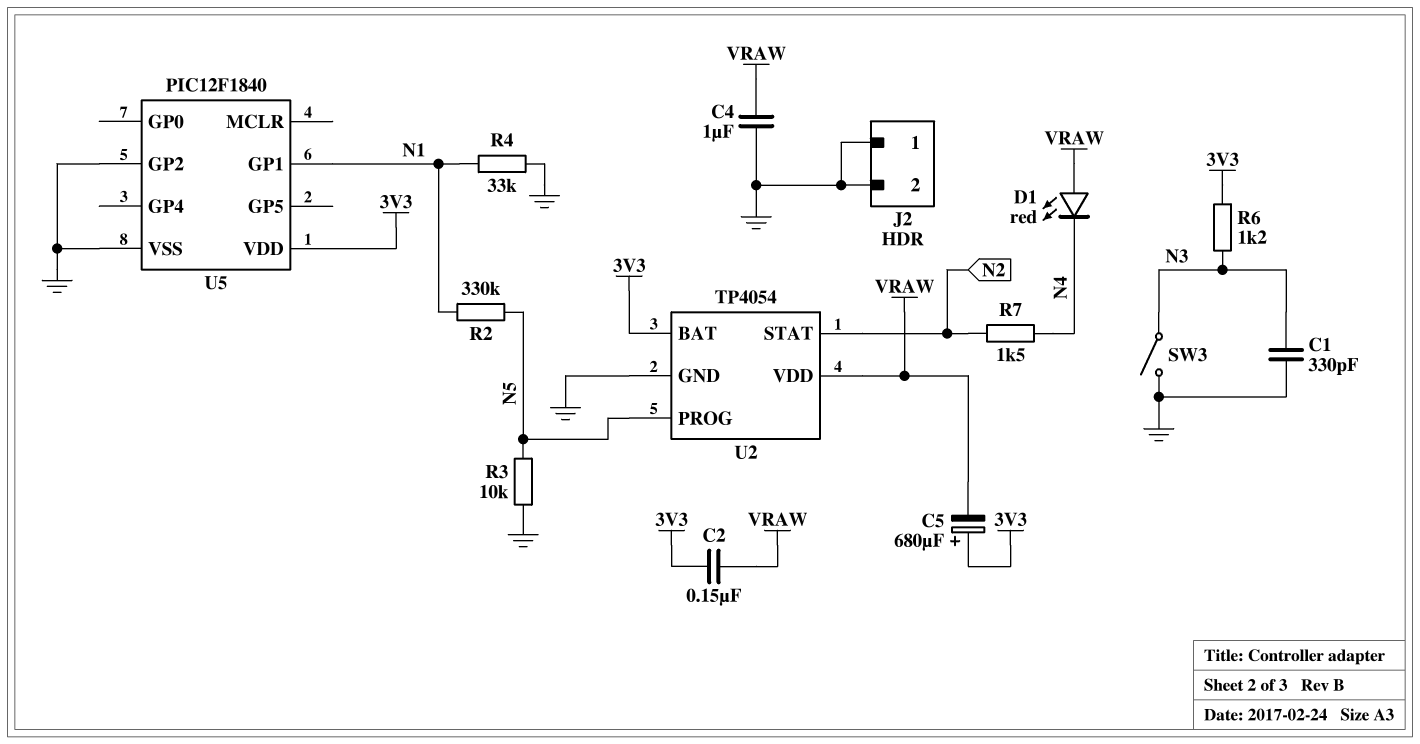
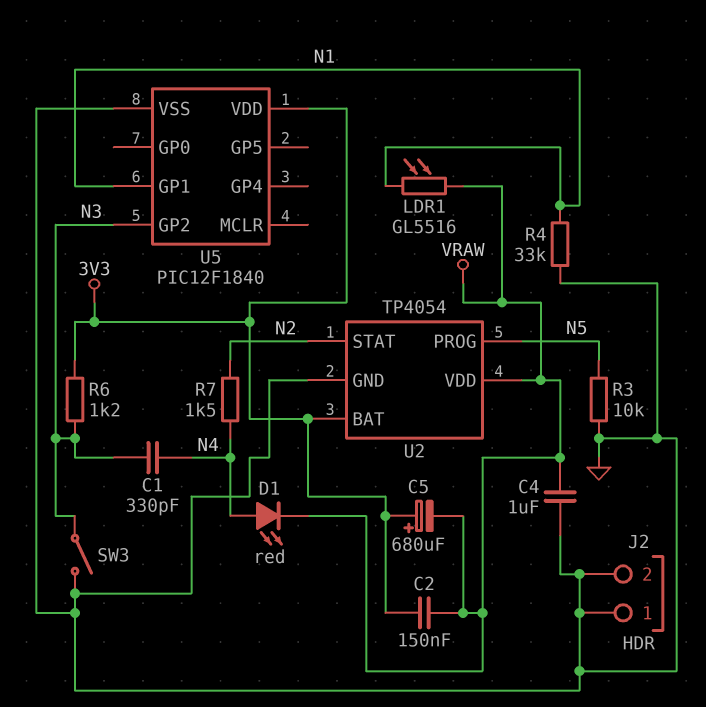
C1: 330pF (GND, N3) -> 330pF (N3, N4)
D1: LED red (A VRAW, K N4) -> LED red (A N4, K VRAW)
LDR1: none -> GL5516 (N1, VRAW)
R2: 330k (N1, N5) -> none
U5 pin GP2: GND -> N3

